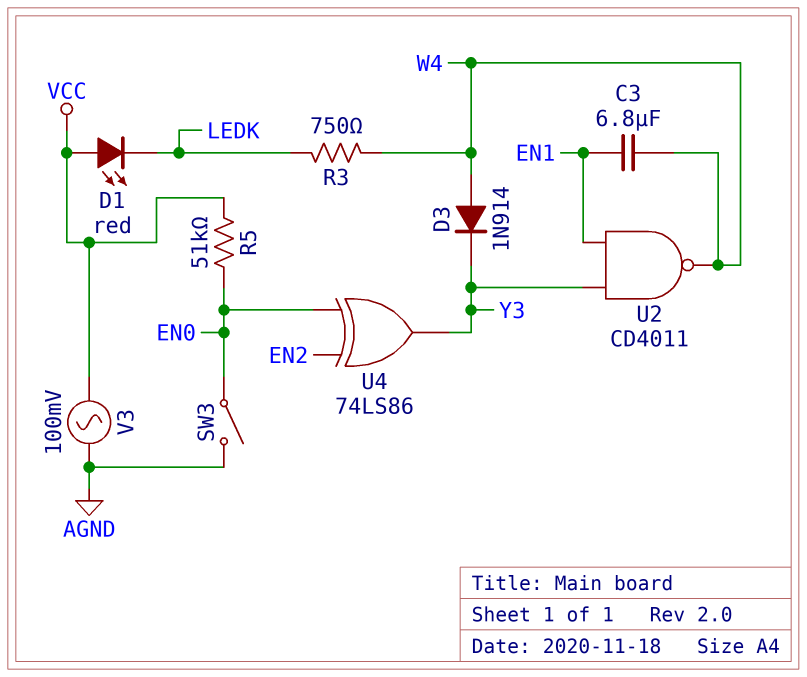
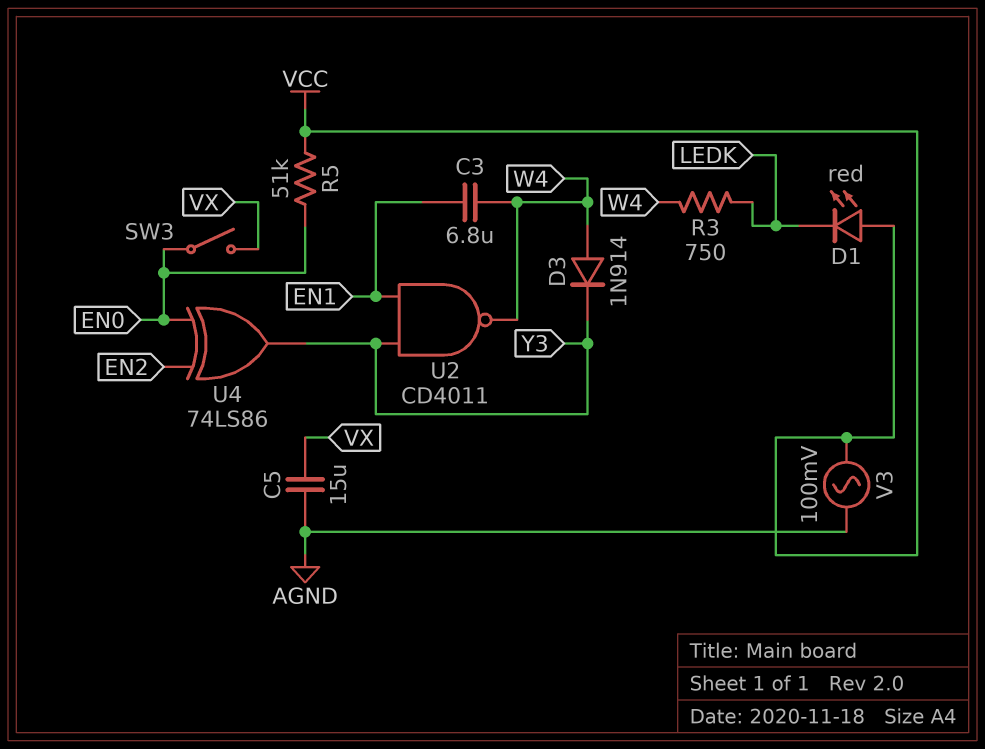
C5: none -> 15uF (AGND, VX)
SW3: switch (AGND, EN0) -> switch (EN0, VX)

